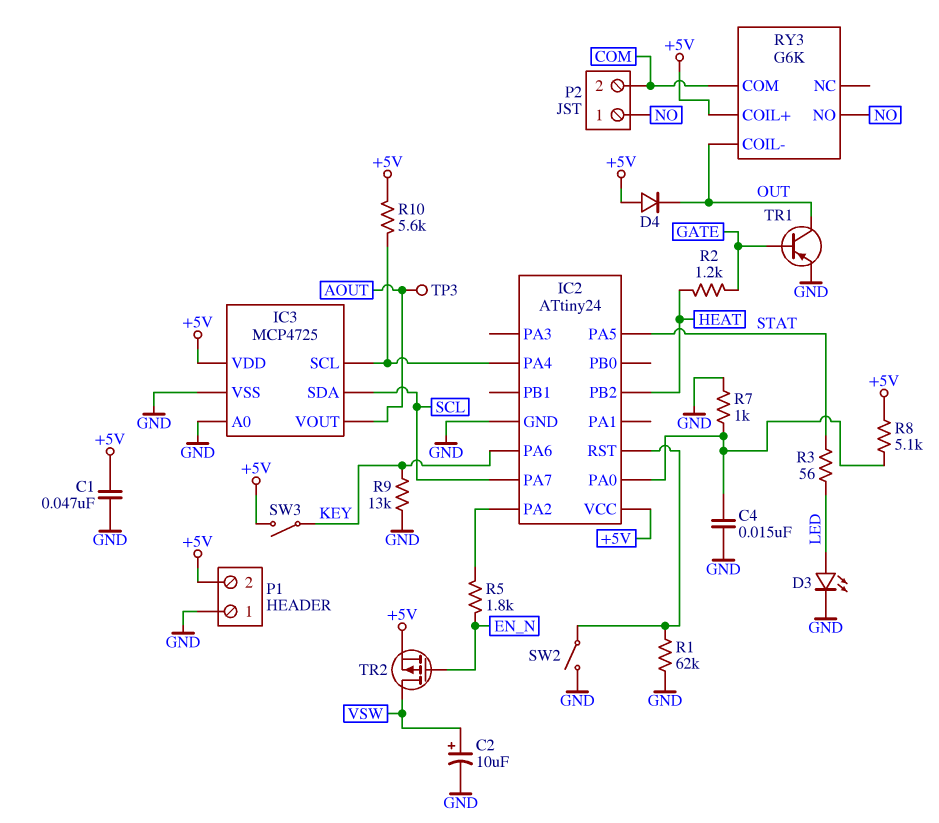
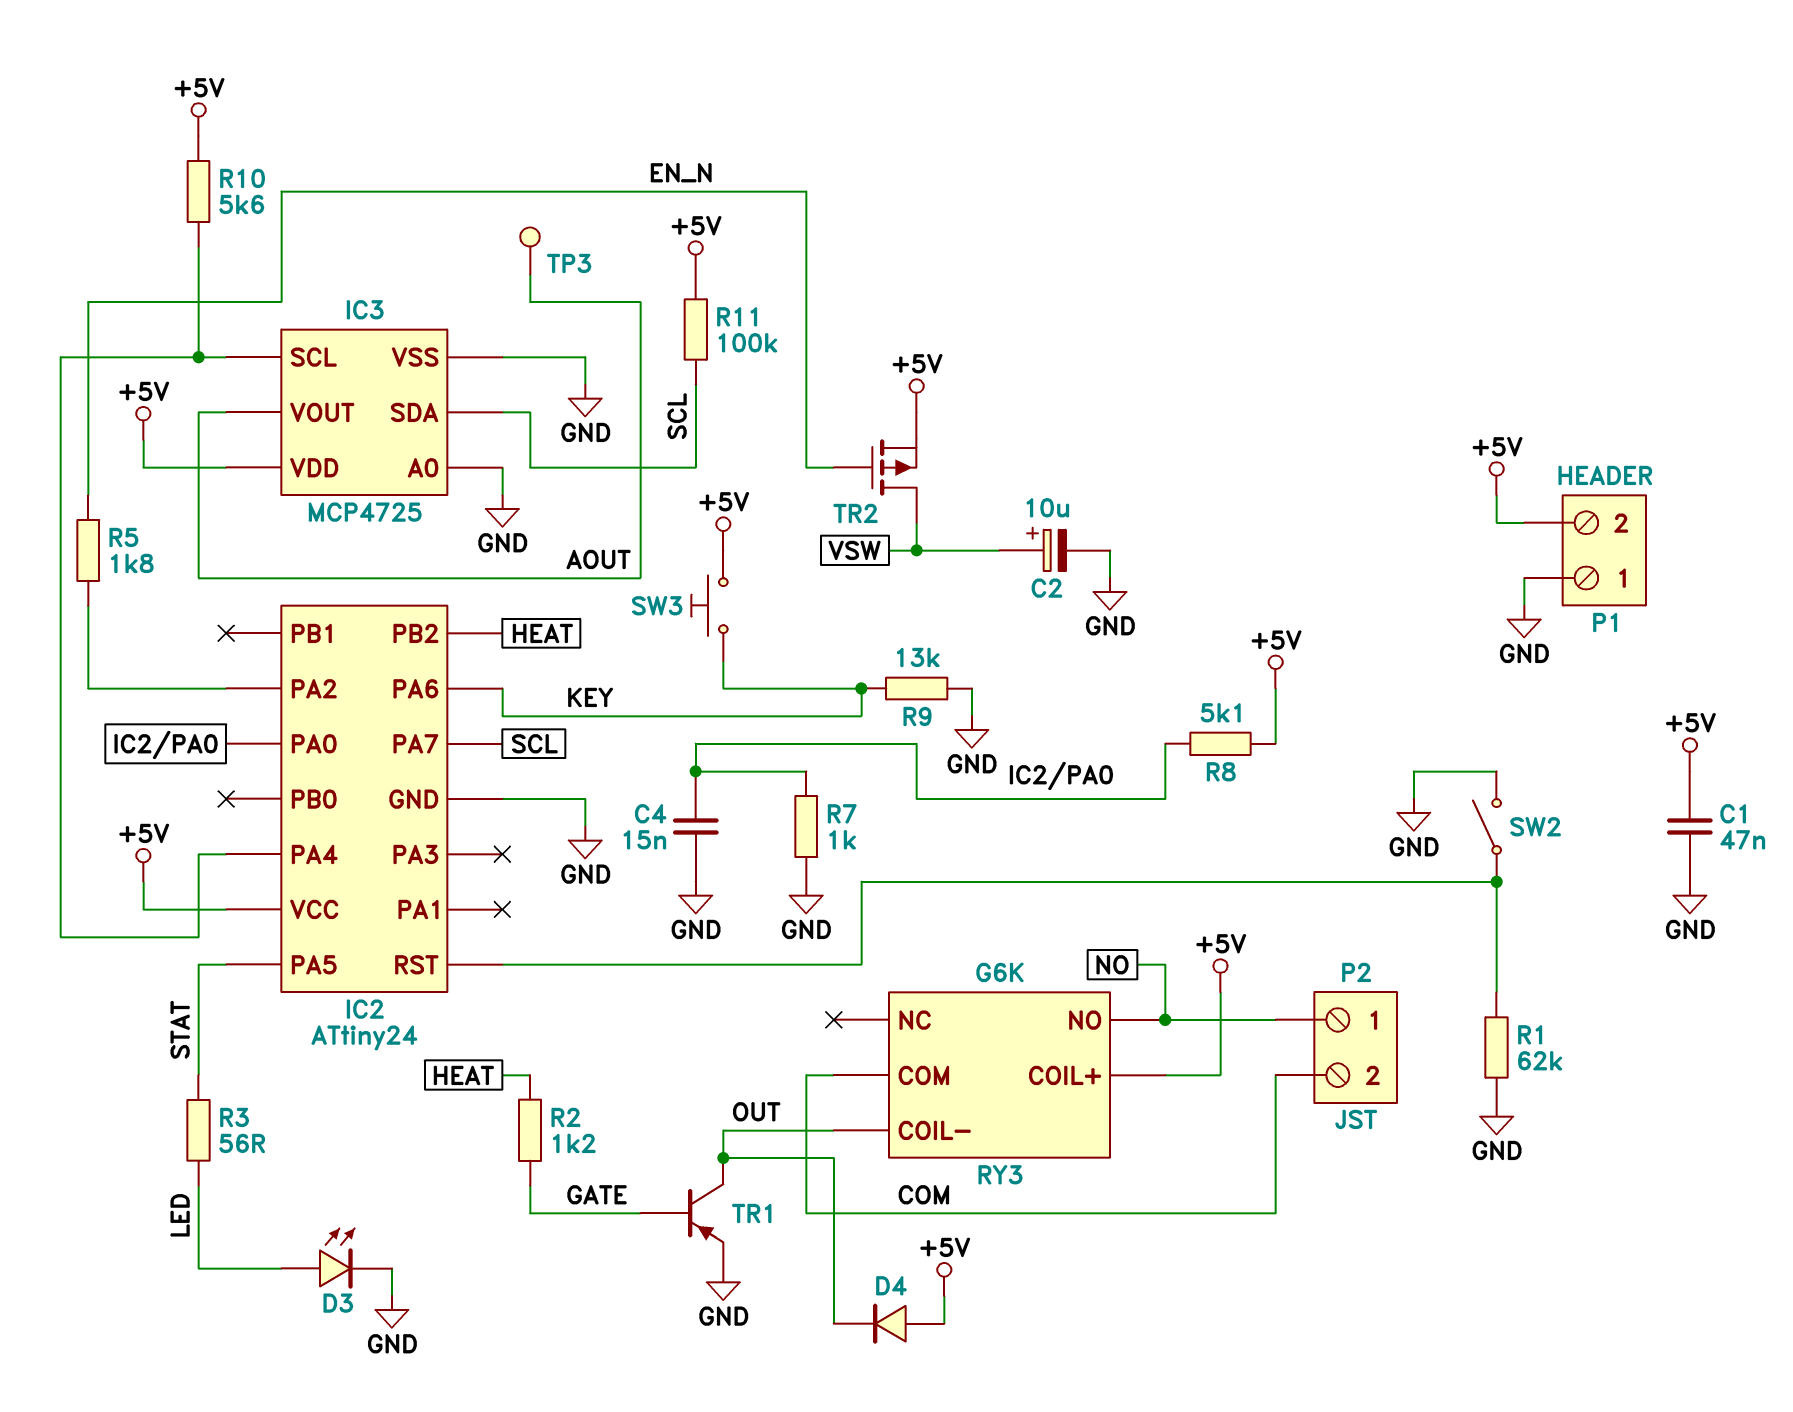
R11: none -> 100k (+5V, SCL)
SW3: switch (+5V, KEY) -> button (+5V, KEY)

